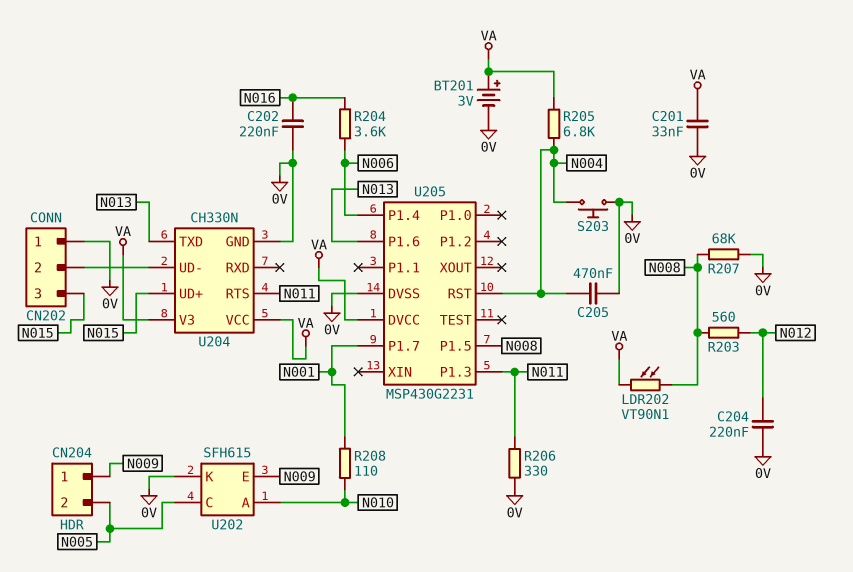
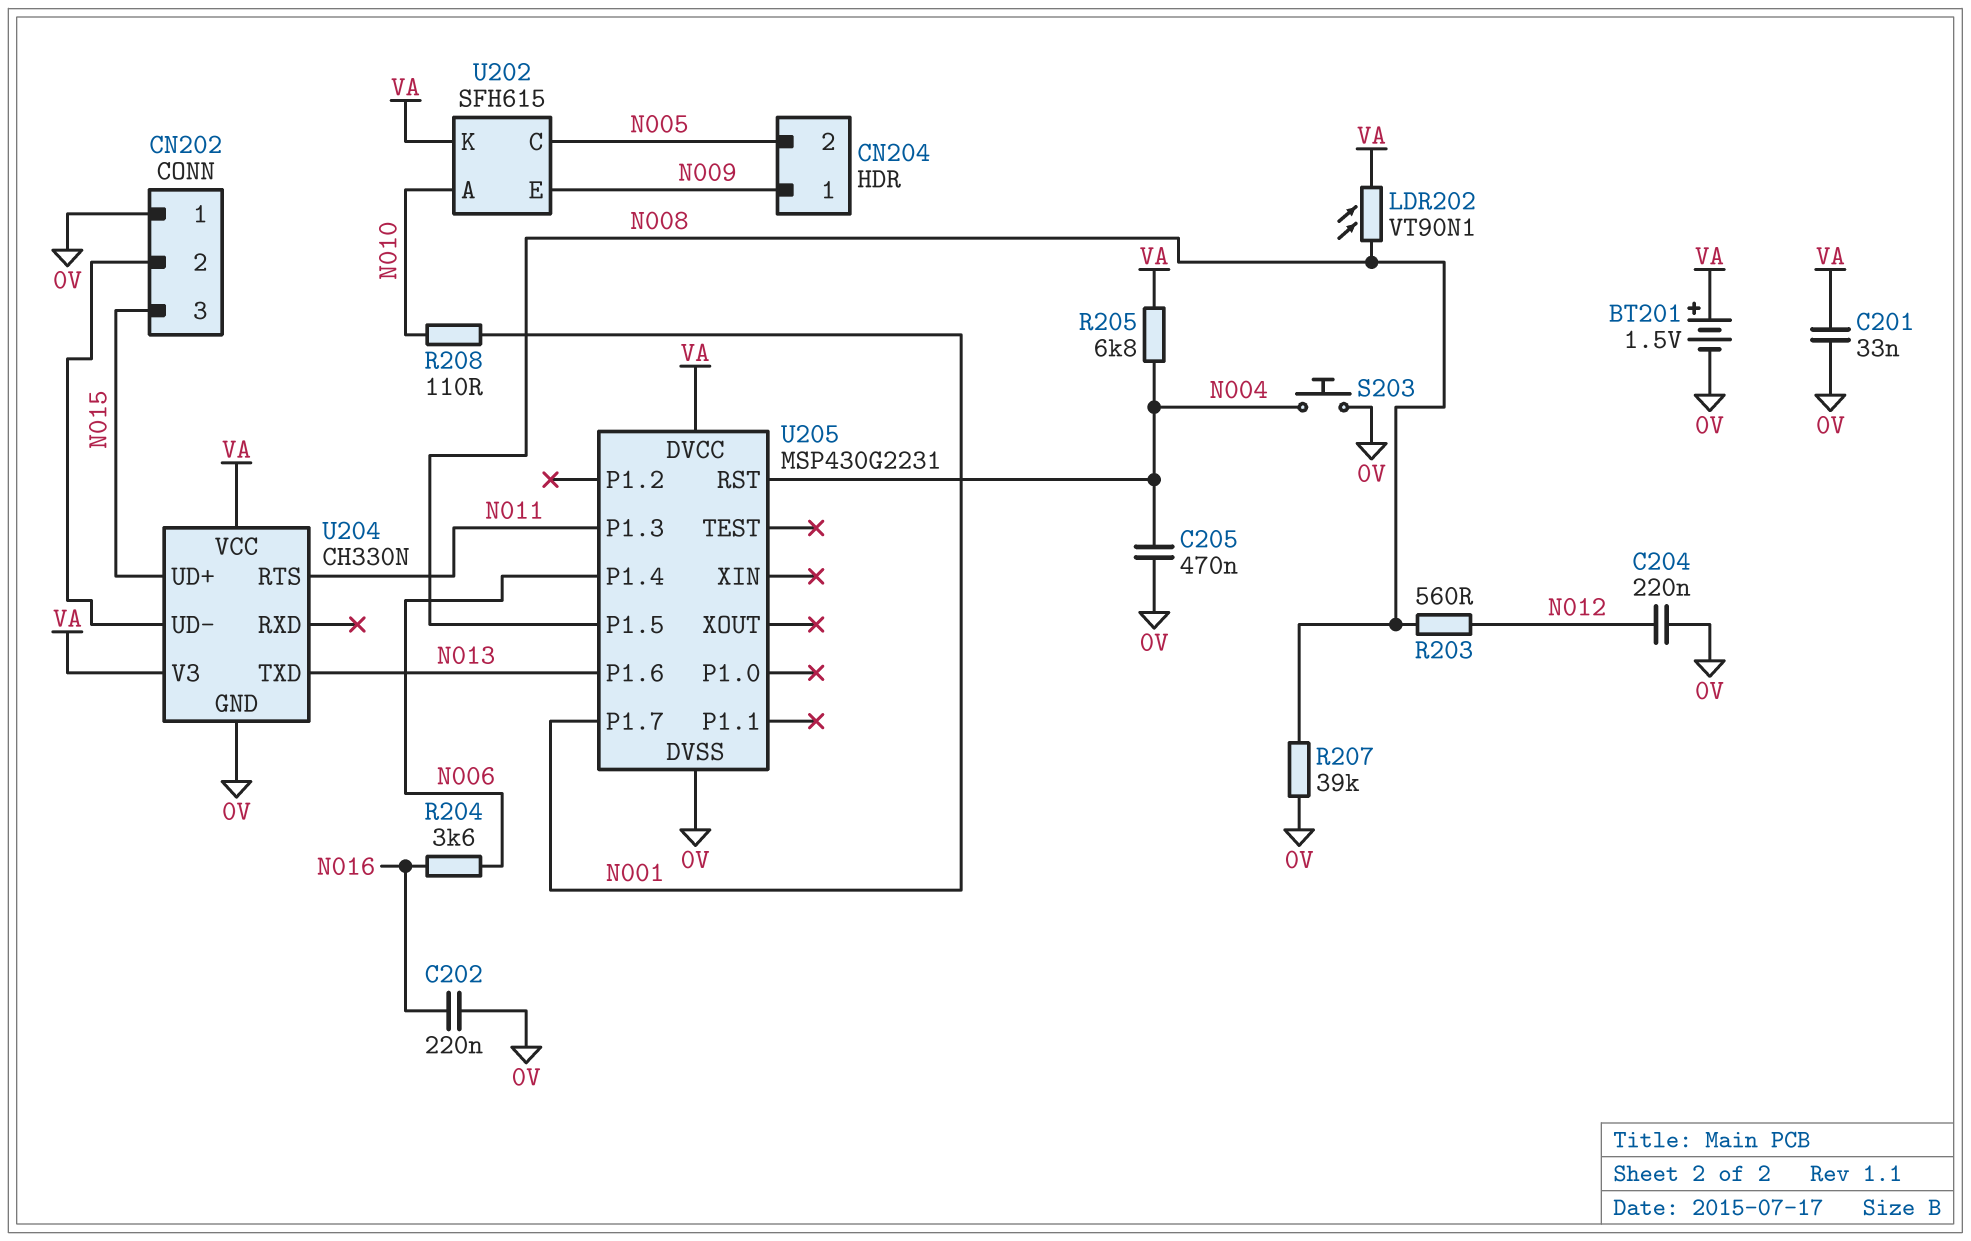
BT201: 3V (plus VA, minus 0V) -> 1.5V (plus VA, minus 0V)
R206: 330 (0V, N011) -> none
R207: 68k (0V, N008) -> 39k (0V, N008)
U202 pin K: 0V -> VA

